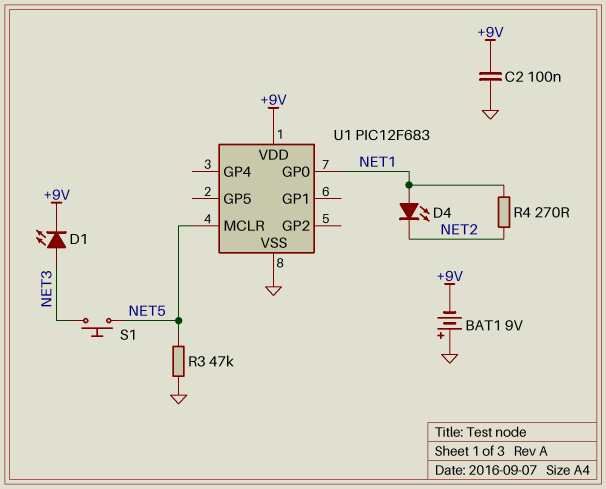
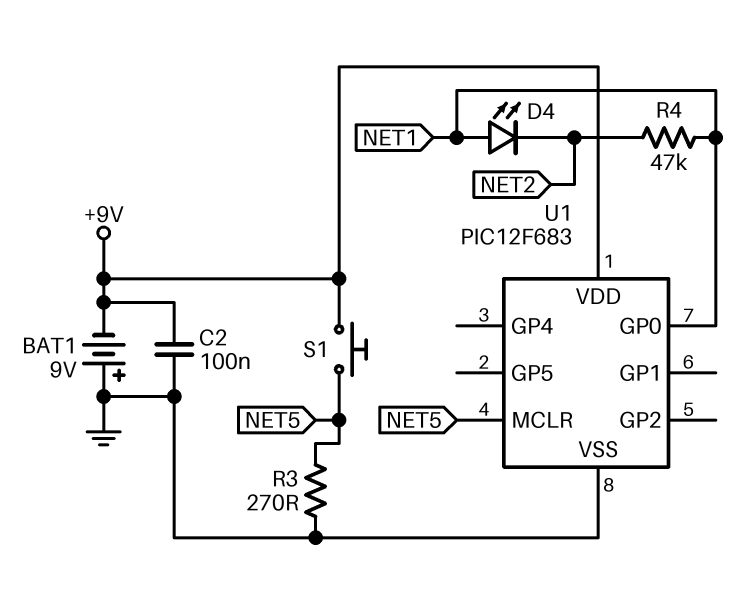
D1: LED (A NET3, K +9V) -> none
R3: 47k (GND, NET5) -> 270 (GND, NET5)
R4: 270 (NET1, NET2) -> 47k (NET1, NET2)
S1: button (NET3, NET5) -> button (+9V, NET5)

